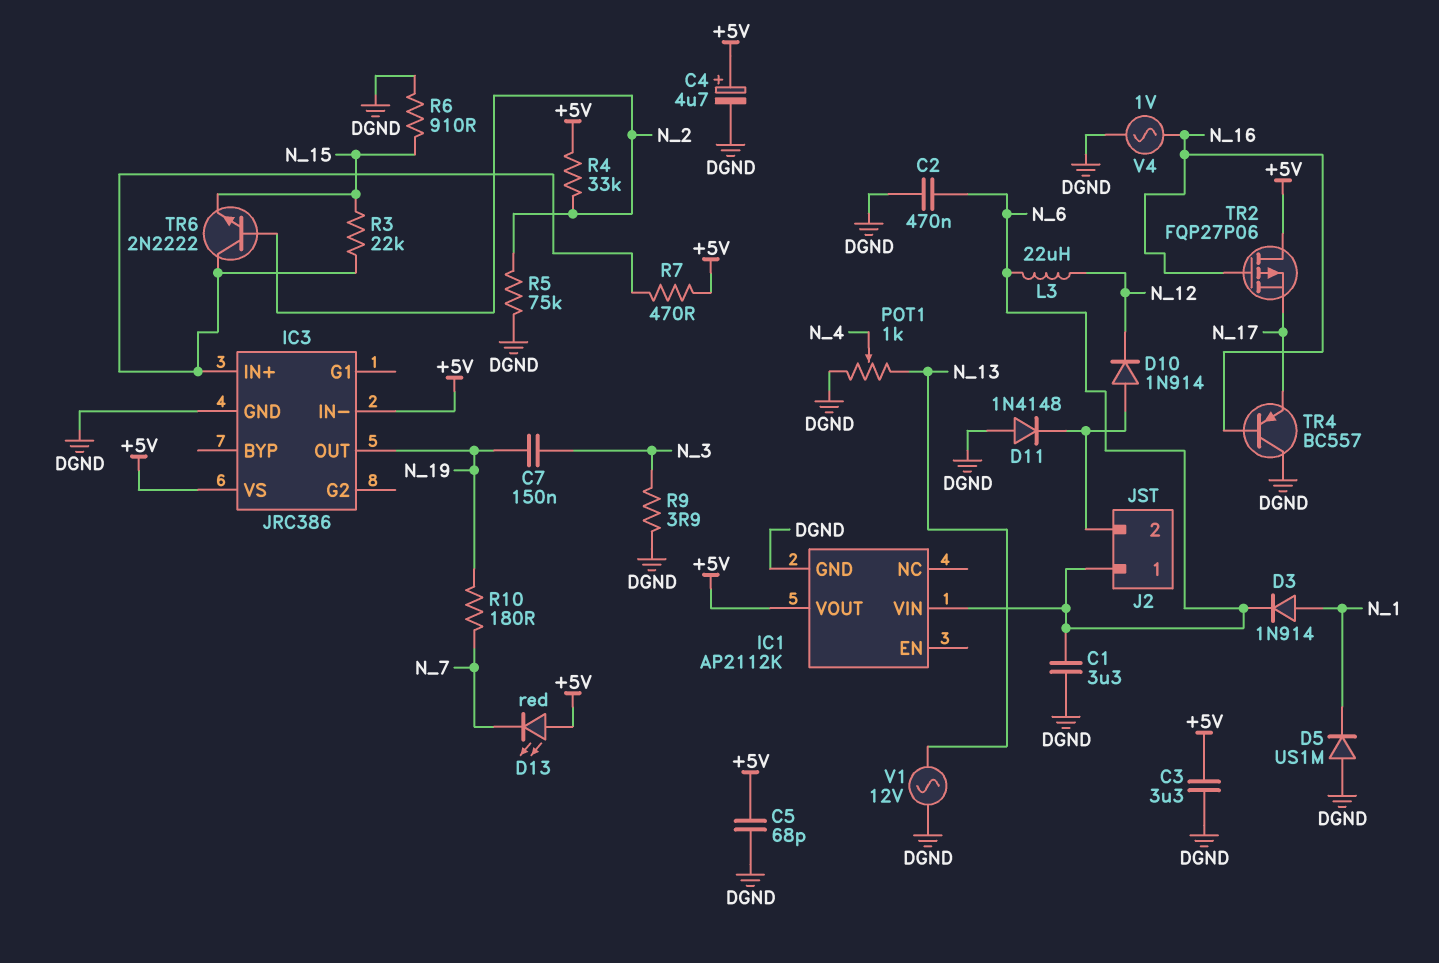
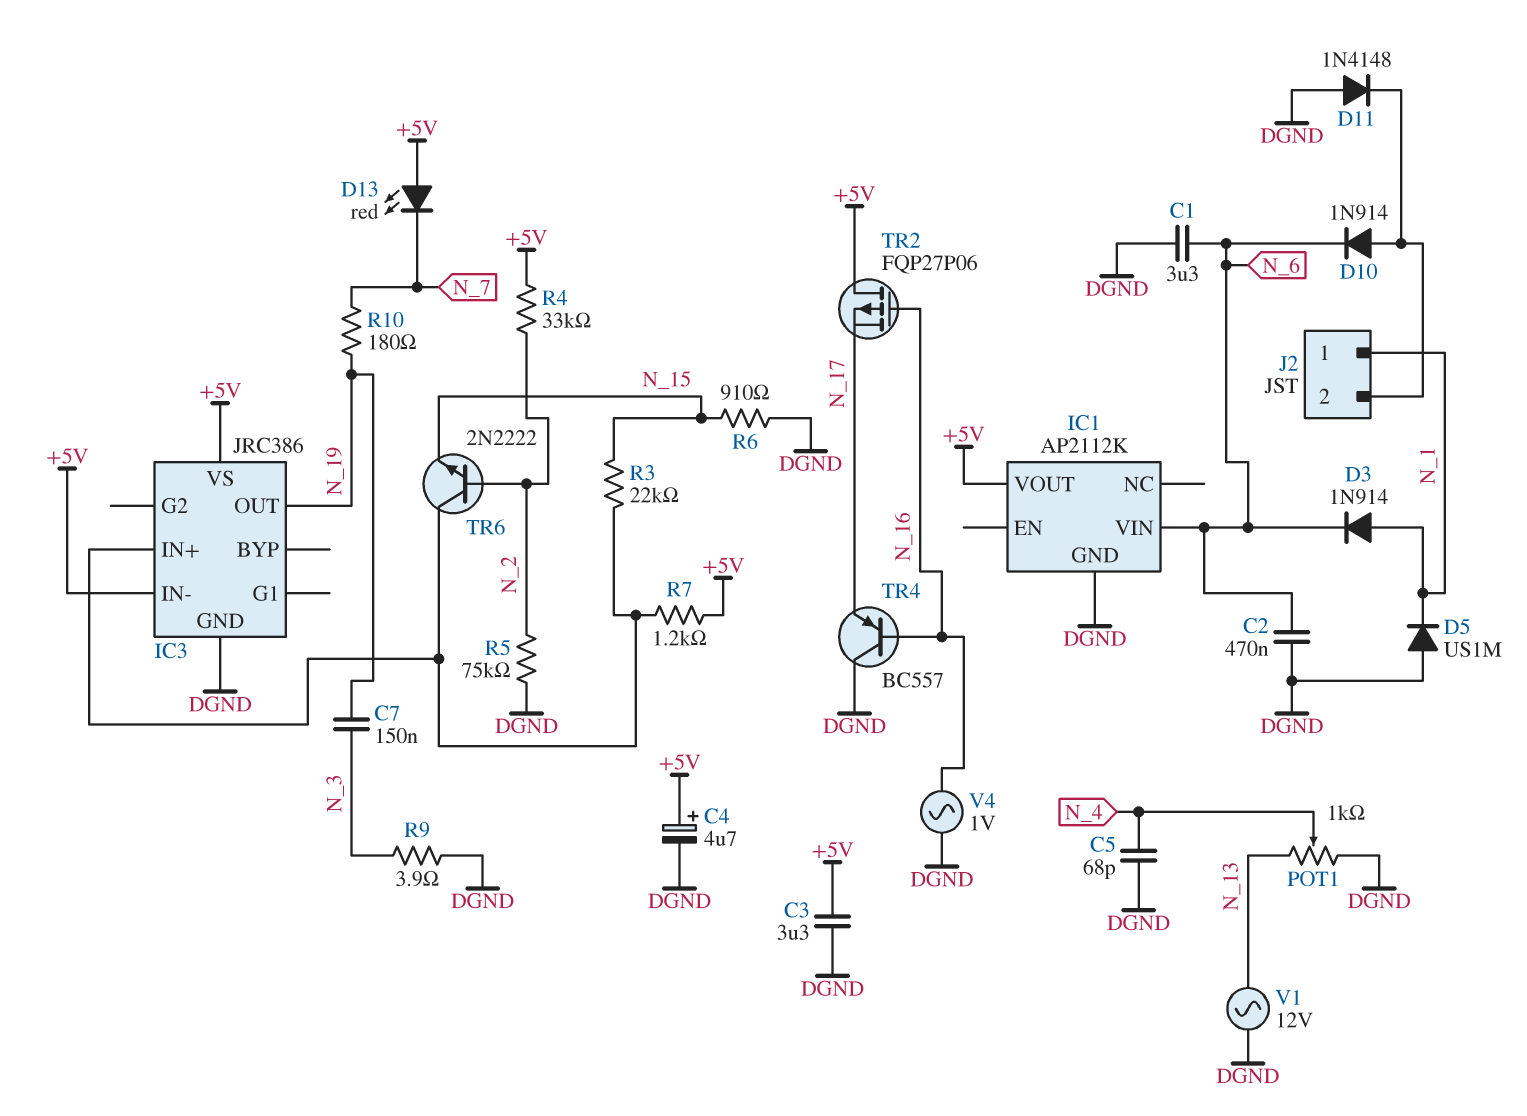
C5: 68pF (+5V, DGND) -> 68pF (DGND, N_4)
D10: diode 1N914 (A J2/2, K N_12) -> diode 1N914 (A J2/2, K N_6)
J2 pin 1: N_6 -> N_1
L3: 22uH (N_6, N_12) -> none
R7: 470 (+5V, IC3/IN+) -> 1.2k (+5V, IC3/IN+)

